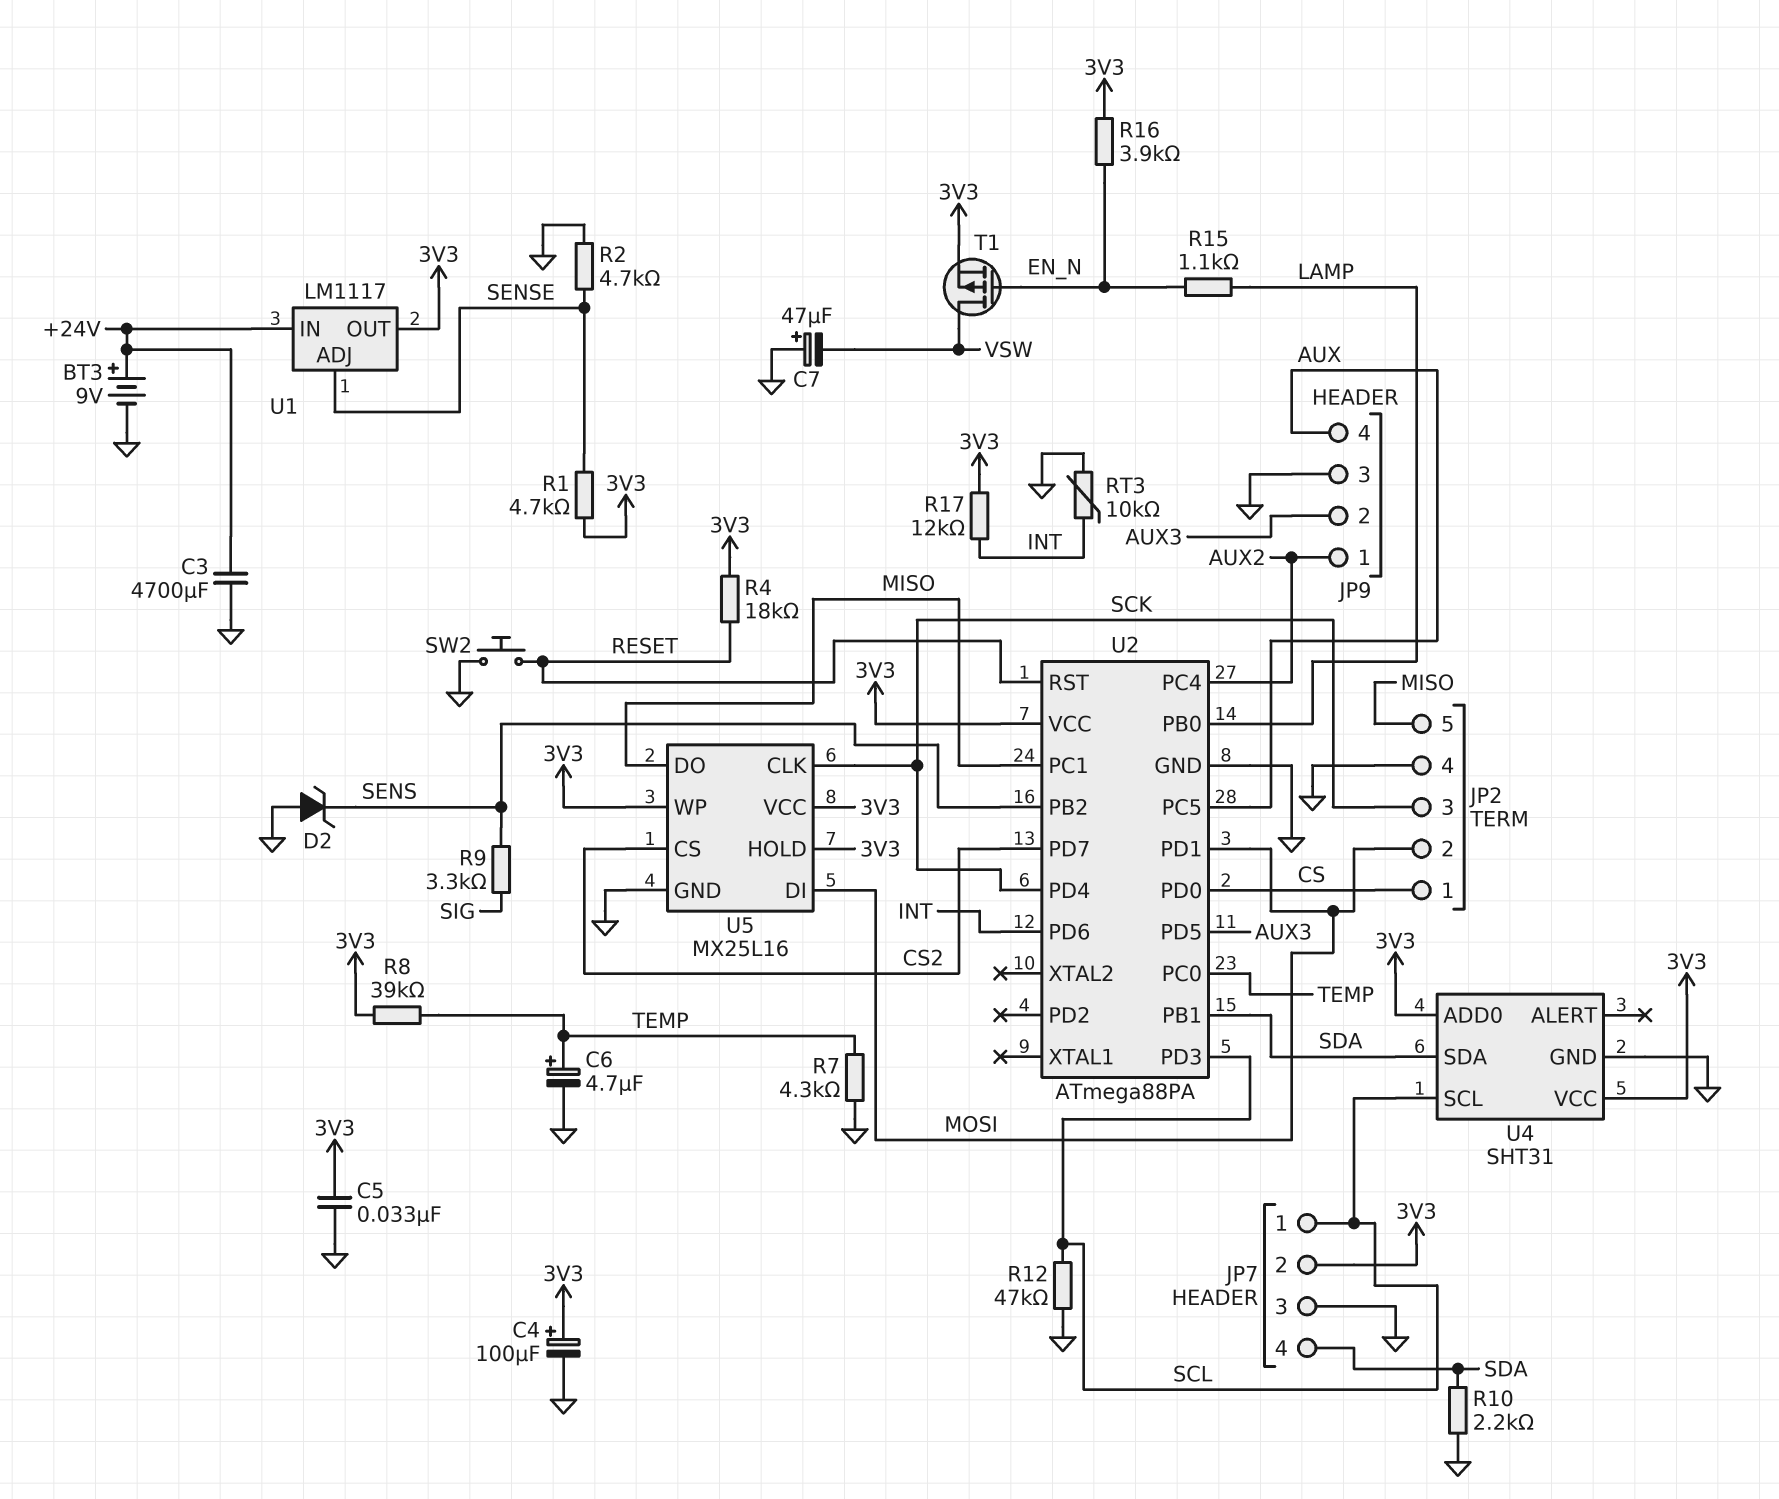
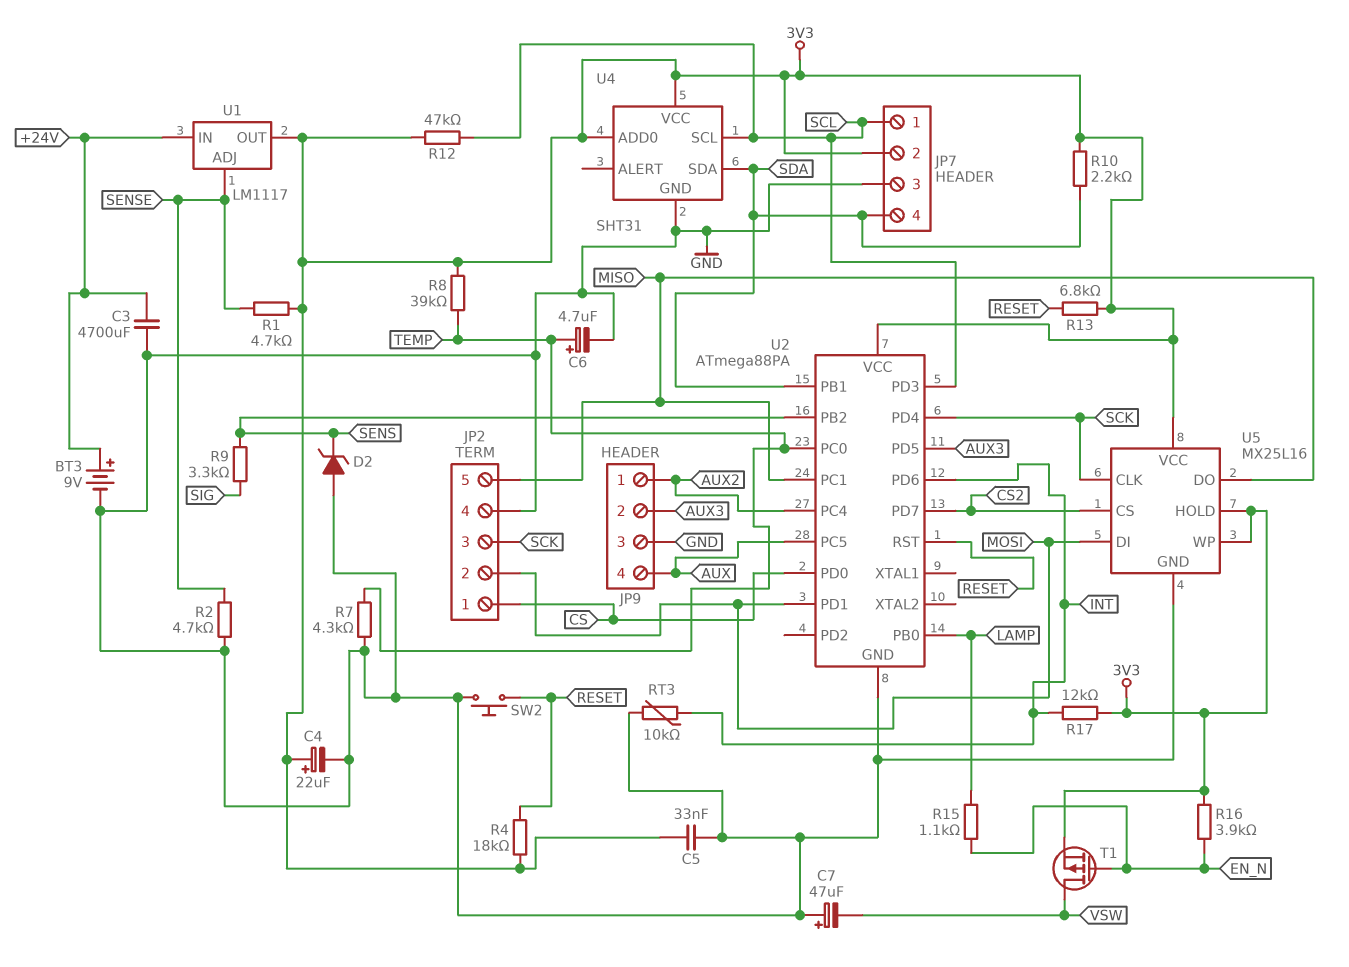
C4: 100uF (plus 3V3, minus GND) -> 22uF (plus 3V3, minus GND)
R10: 2.2k (GND, SDA) -> 2.2k (3V3, SDA)
R12: 47k (GND, SCL) -> 47k (3V3, SCL)
R13: none -> 6.8k (3V3, RESET)

